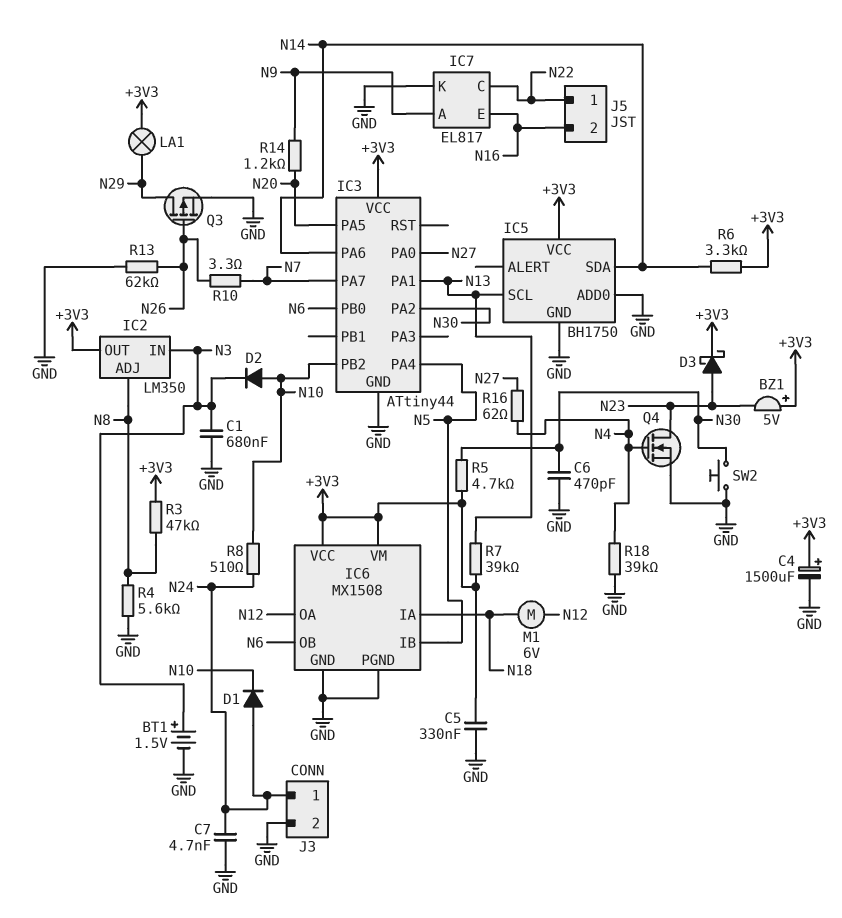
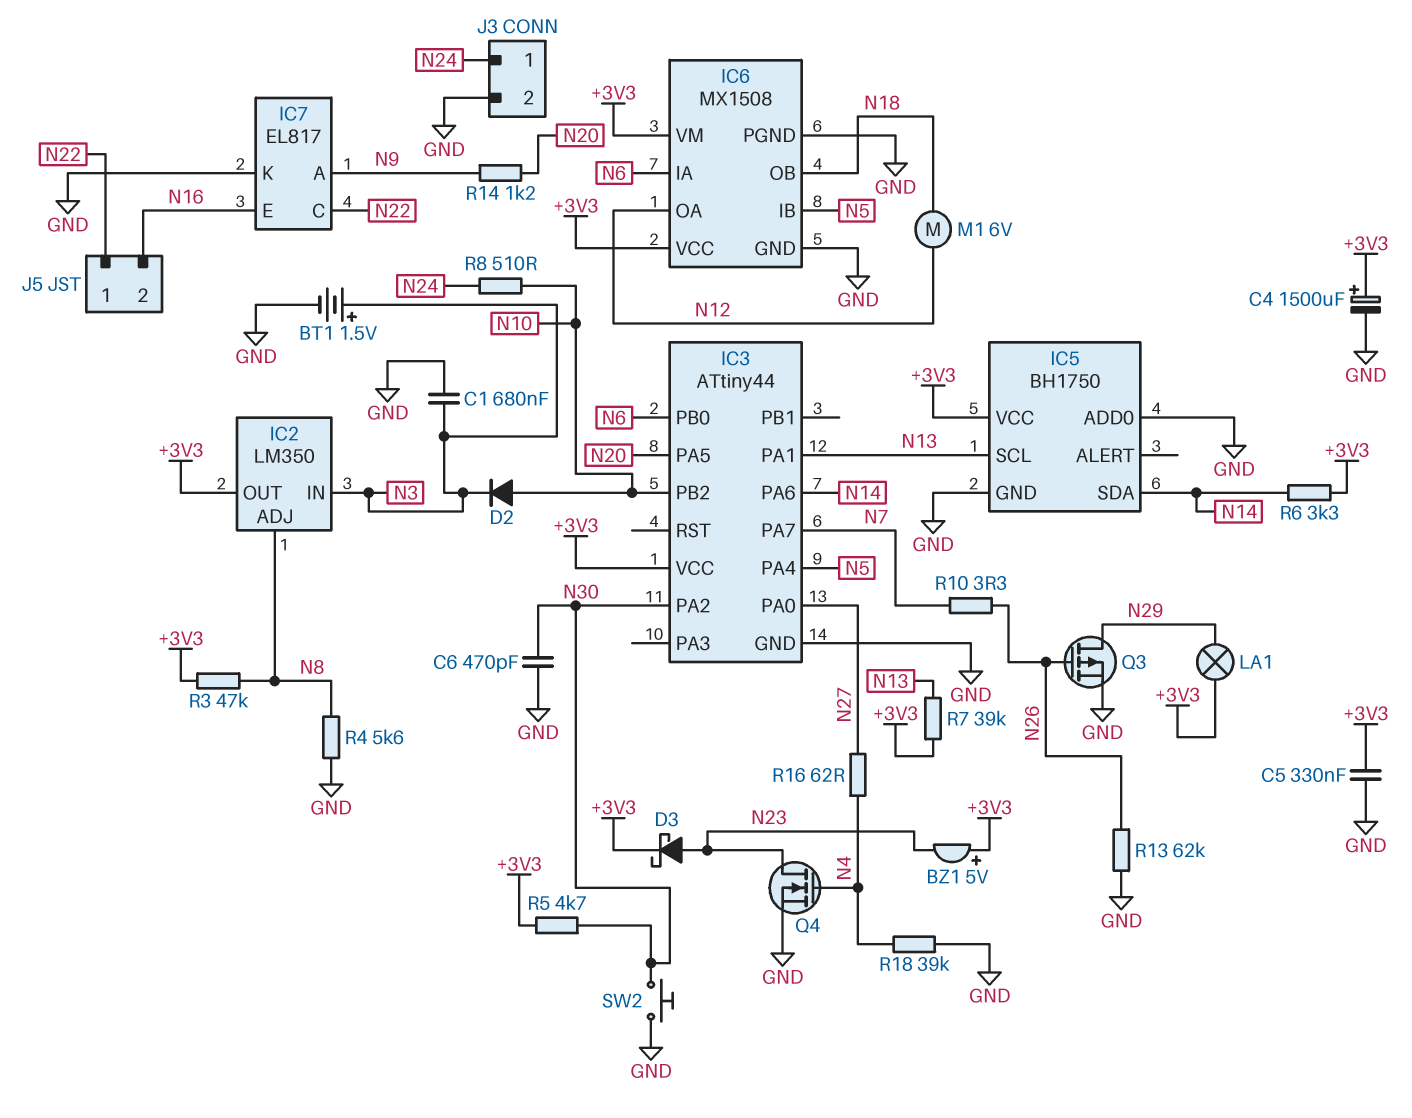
C7: 4.7nF (GND, N24) -> none
D1: diode (A N24, K N10) -> none
IC6 pin IA: N18 -> N6
IC6 pin OB: N6 -> N18

